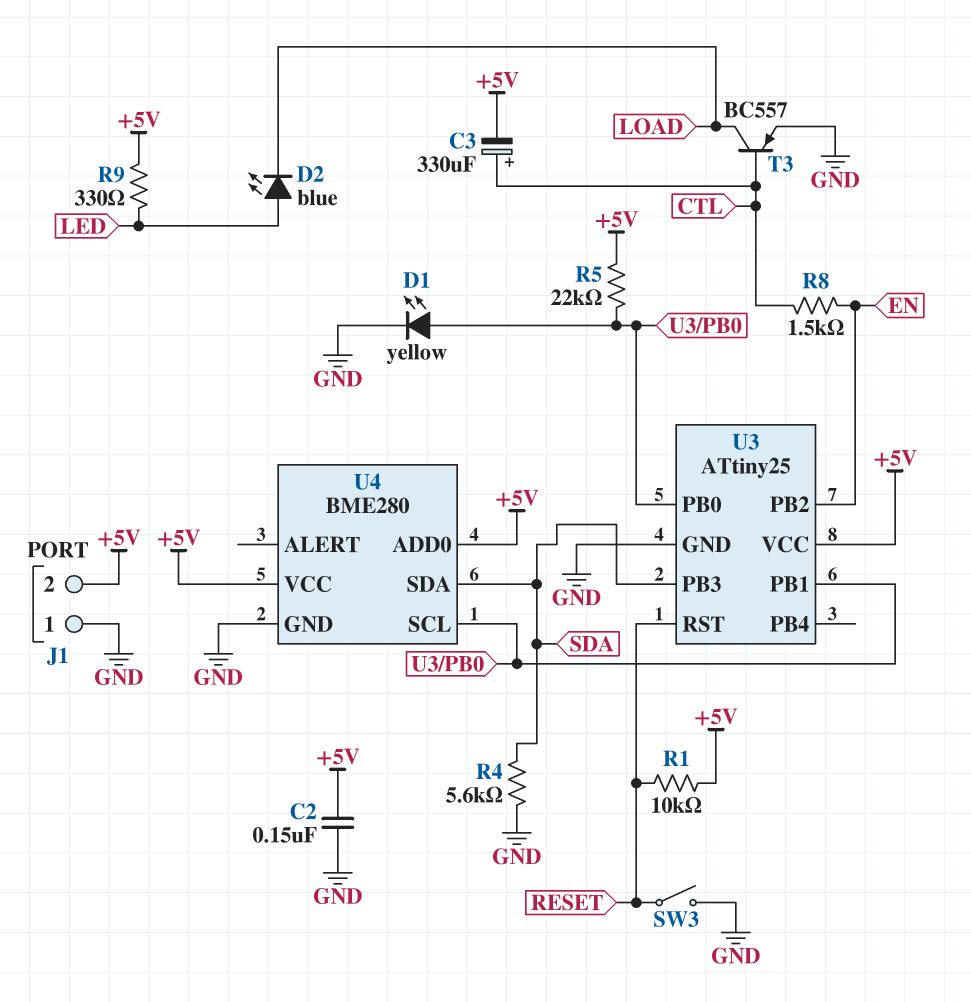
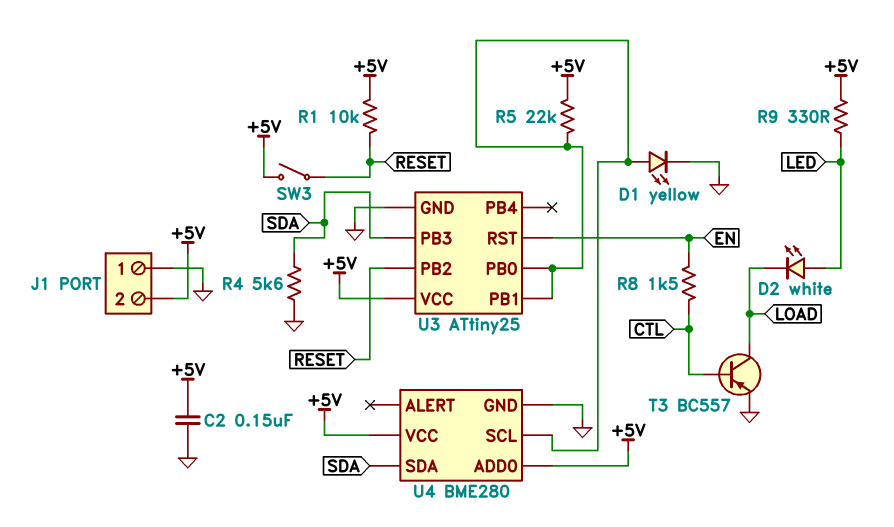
C3: 330uF (plus CTL, minus +5V) -> none
D2: LED blue (A LED, K LOAD) -> LED white (A LED, K LOAD)
SW3: switch (GND, RESET) -> switch (+5V, RESET)
U3 pin PB2: EN -> RESET
U3 pin RST: RESET -> EN

